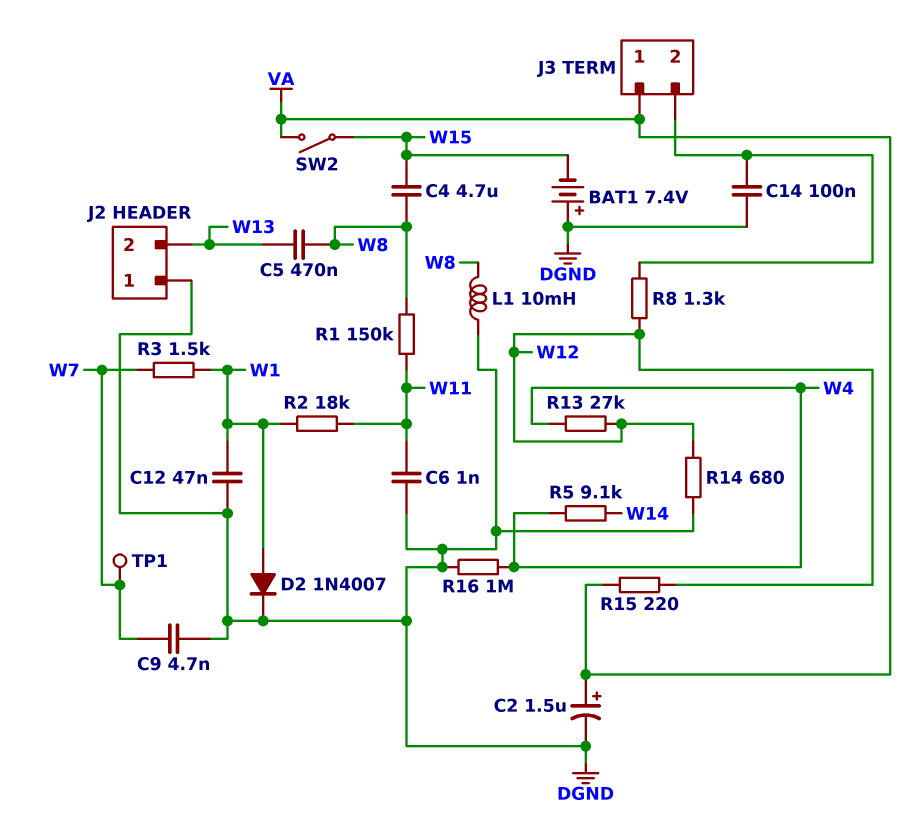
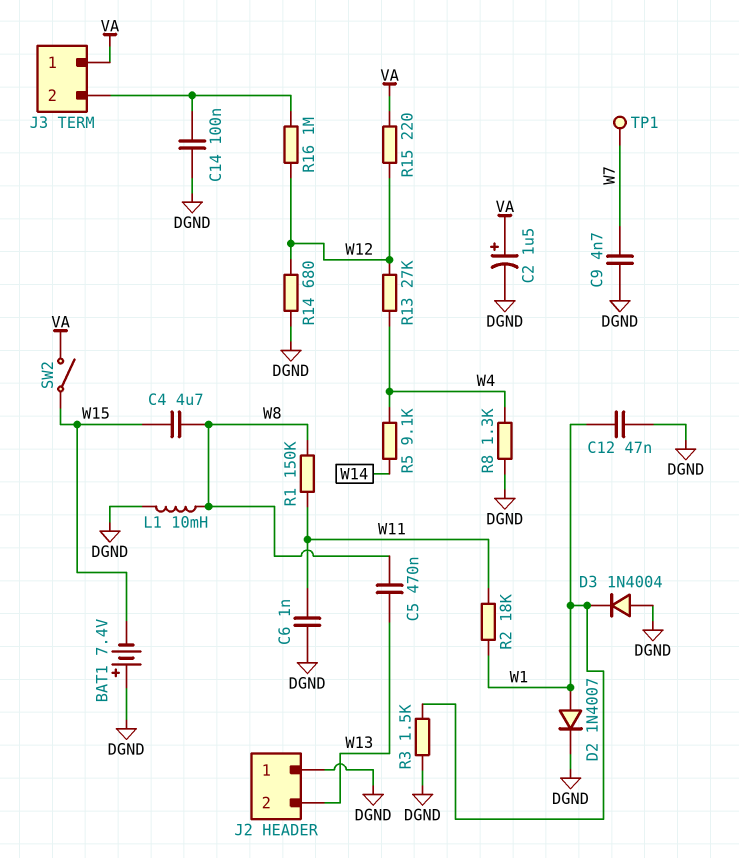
D3: none -> diode 1N4004 (A DGND, K W1)
R3: 1.5k (W1, W7) -> 1.5k (DGND, W1)
R8: 1.3k (J3/2, W12) -> 1.3k (DGND, W4)
R16: 1M (DGND, W4) -> 1M (J3/2, W12)

